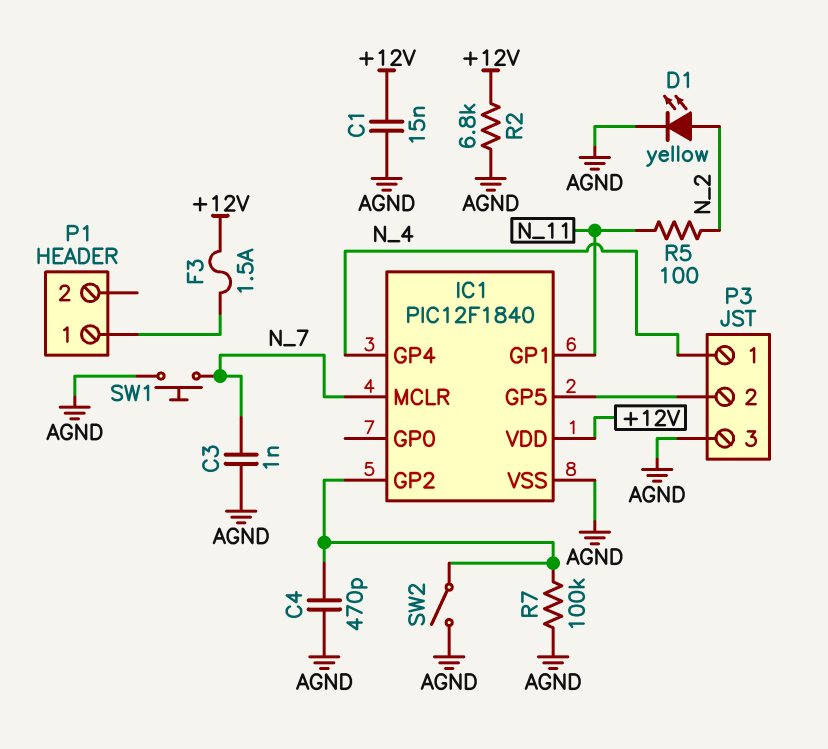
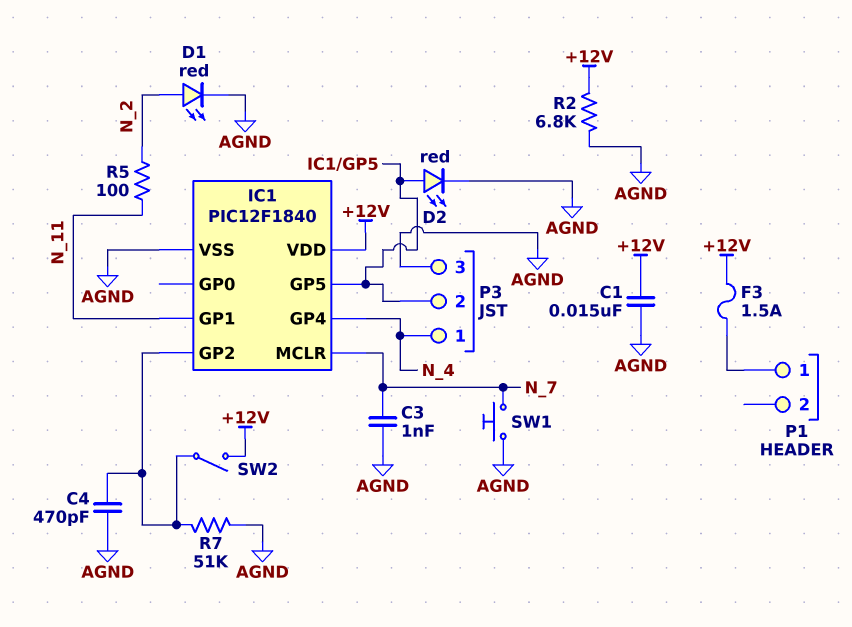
D1: LED yellow (A N_2, K AGND) -> LED red (A N_2, K AGND)
D2: none -> LED red (A IC1/GP5, K AGND)
R7: 100k (AGND, IC1/GP2) -> 51k (AGND, IC1/GP2)
SW2: switch (AGND, IC1/GP2) -> switch (+12V, IC1/GP2)

